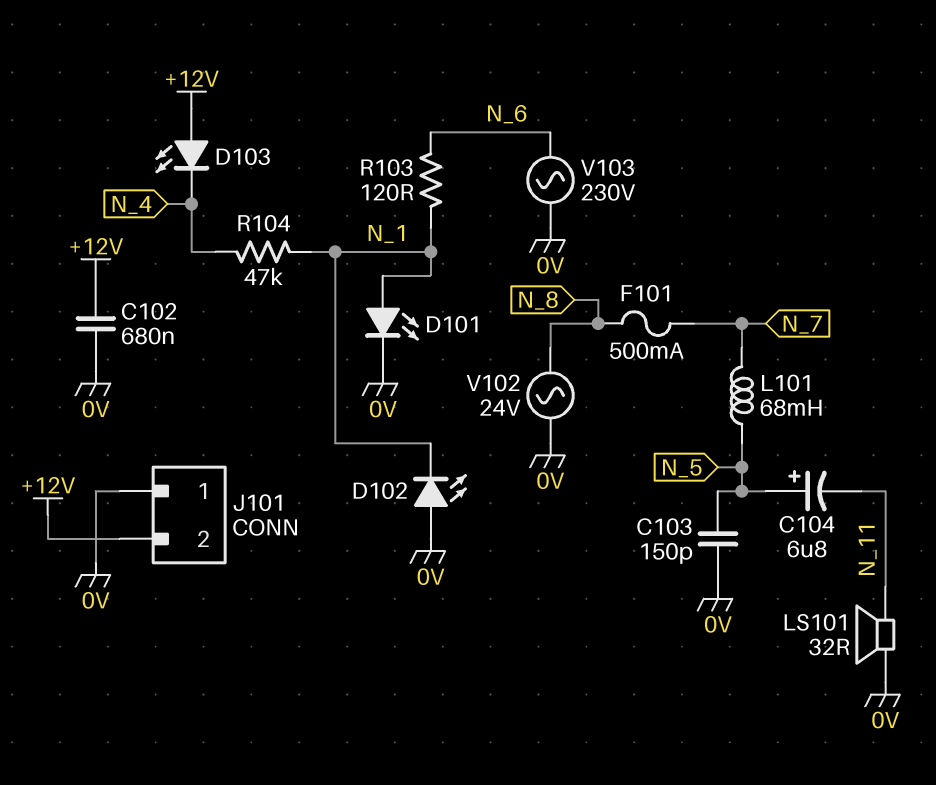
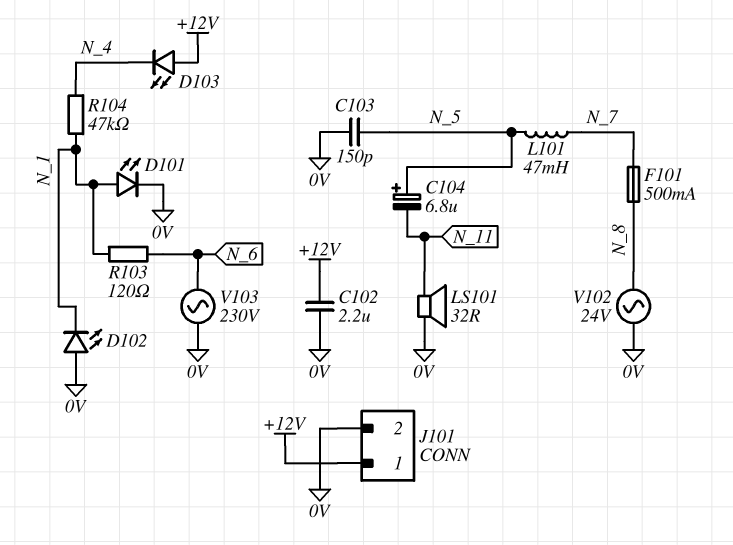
C102: 680nF (+12V, 0V) -> 2.2uF (+12V, 0V)
J101 pin 1: 0V -> +12V
J101 pin 2: +12V -> 0V
L101: 68mH (N_5, N_7) -> 47mH (N_5, N_7)

